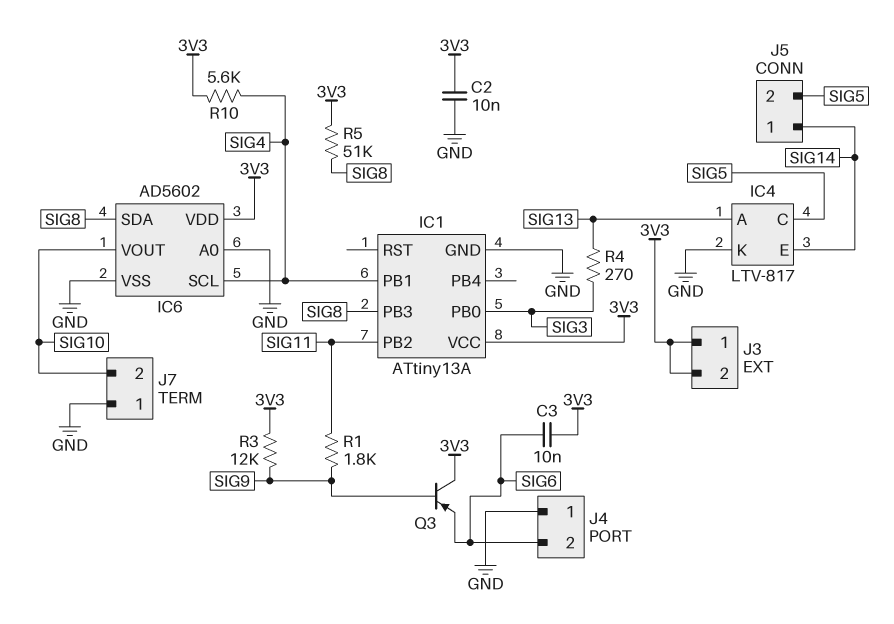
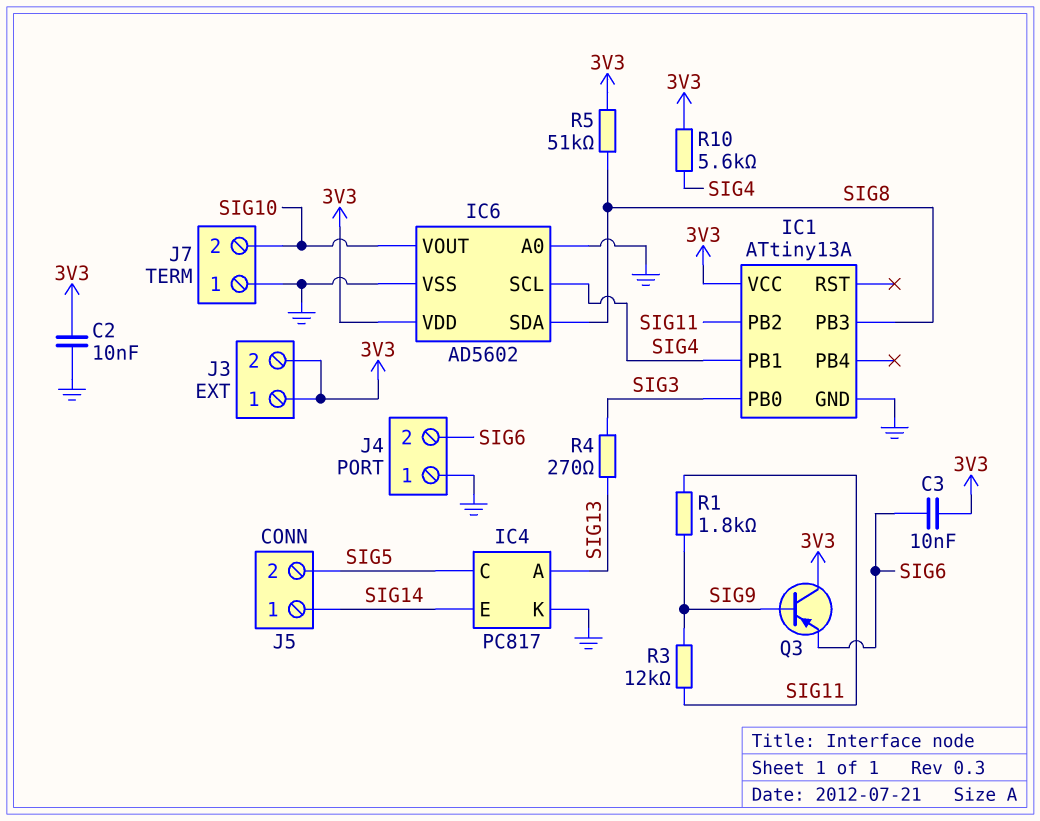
IC4: LTV-817 -> PC817
R3: 12k (3V3, SIG9) -> 12k (SIG9, SIG11)

